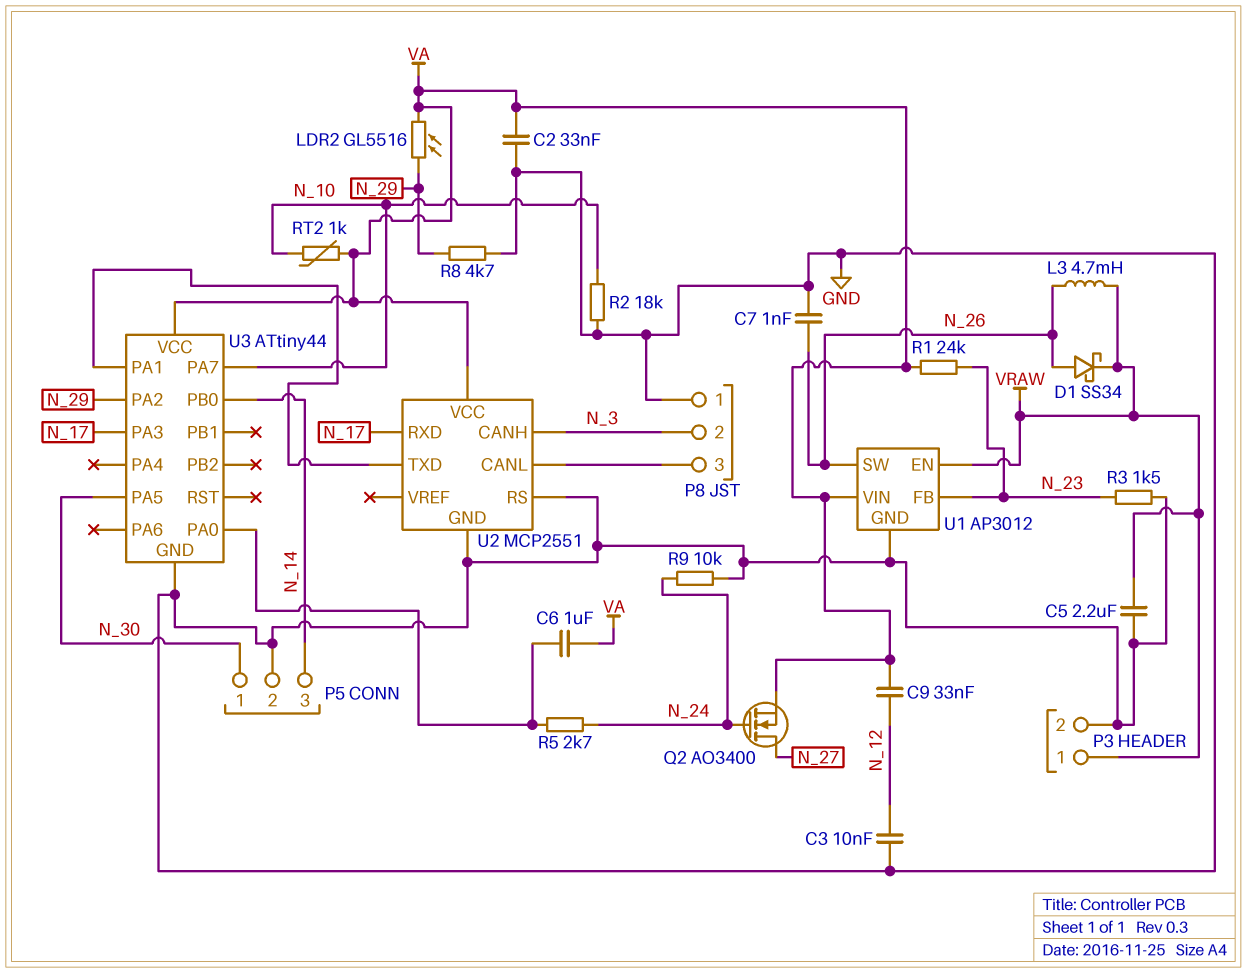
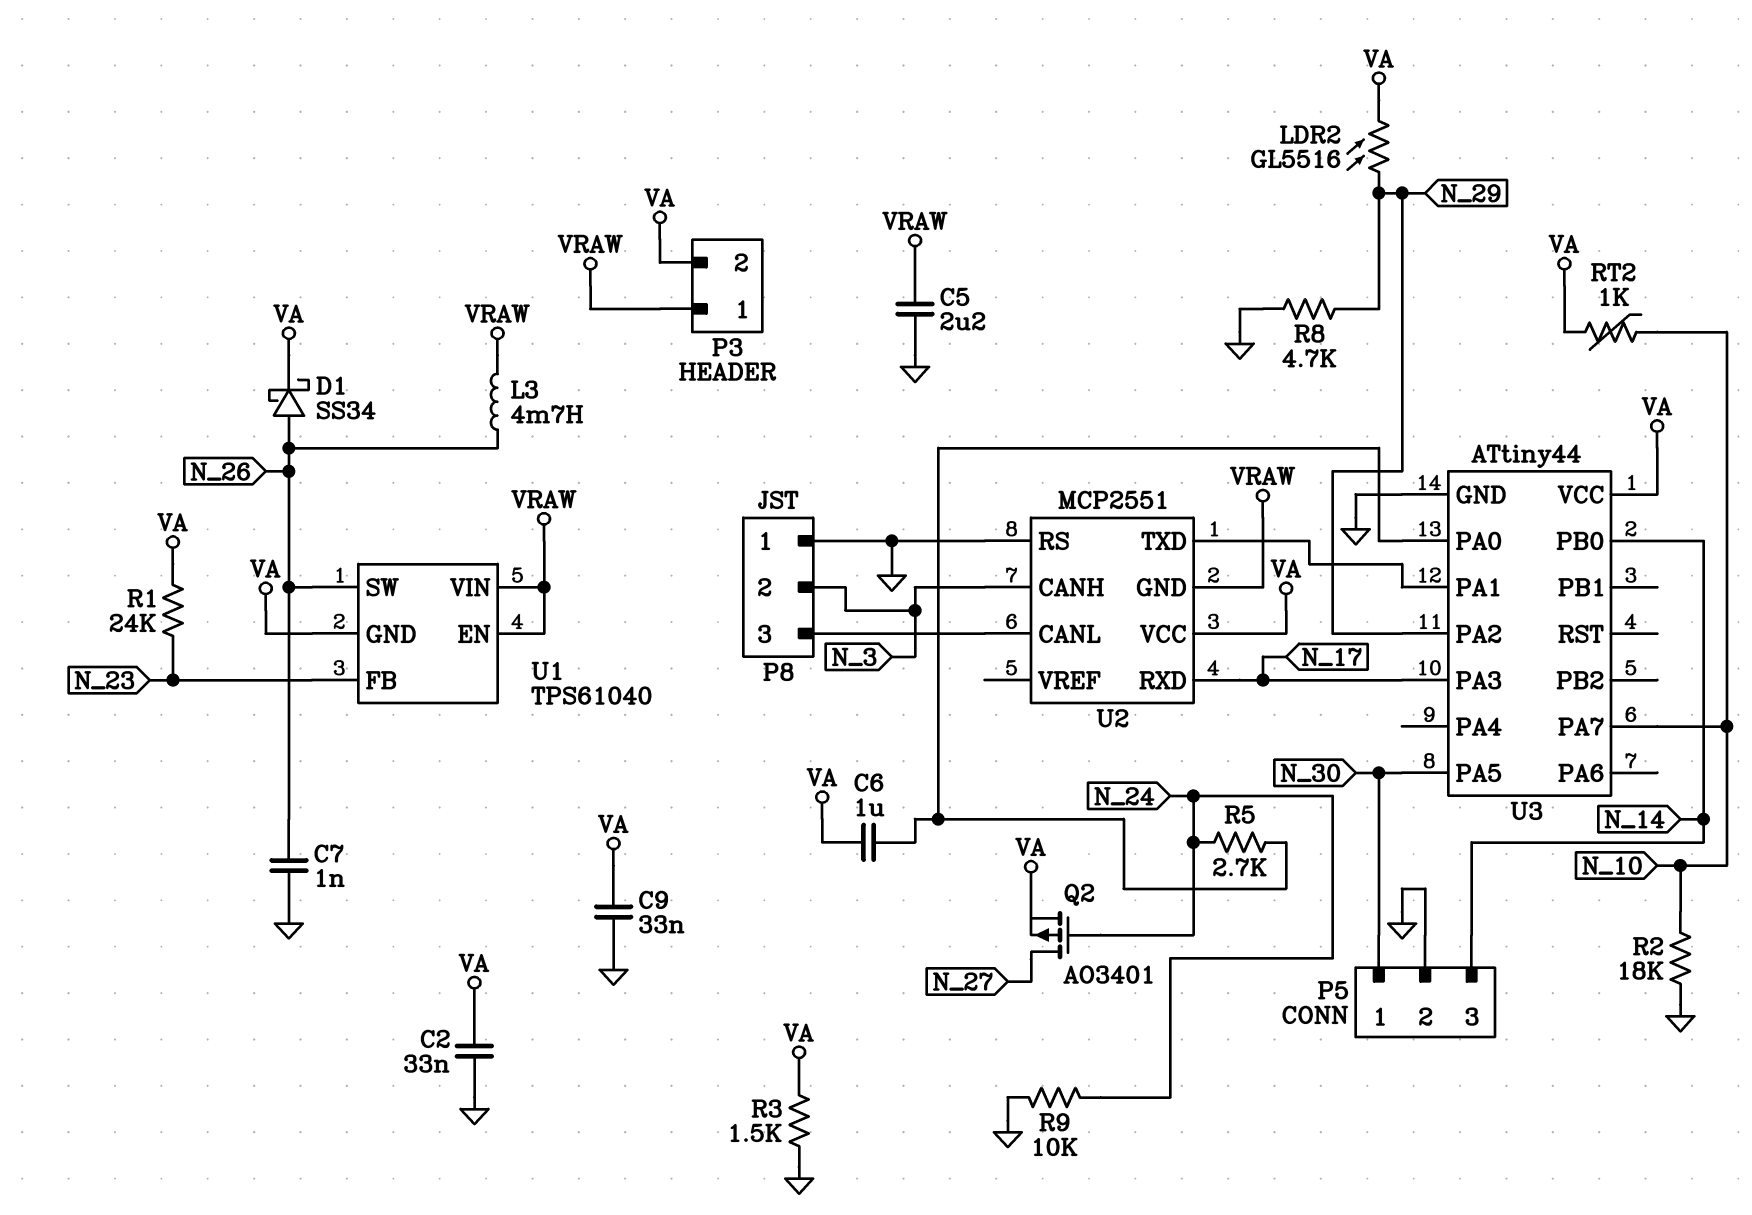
C3: 10nF (GND, N_12) -> none
C9: 33nF (N_12, VA) -> 33nF (GND, VA)
D1: schottky SS34 (A N_26, K VRAW) -> schottky SS34 (A N_26, K VA)
P3 pin 2: GND -> VA
Q2: NMOS AO3400 (G N_24, D N_27, S VA) -> PMOS AO3401 (G N_24, D N_27, S VA)
R3: 1.5k (GND, N_23) -> 1.5k (GND, VA)
U1: AP3012 -> TPS61040
U1 pin GND: GND -> VA
U1 pin VIN: VA -> VRAW
U2 pin GND: GND -> VRAW

